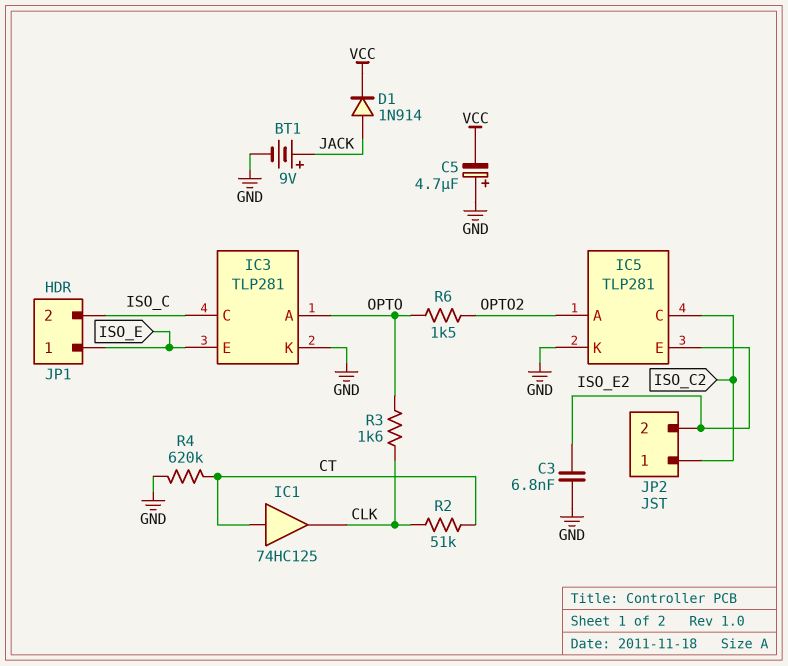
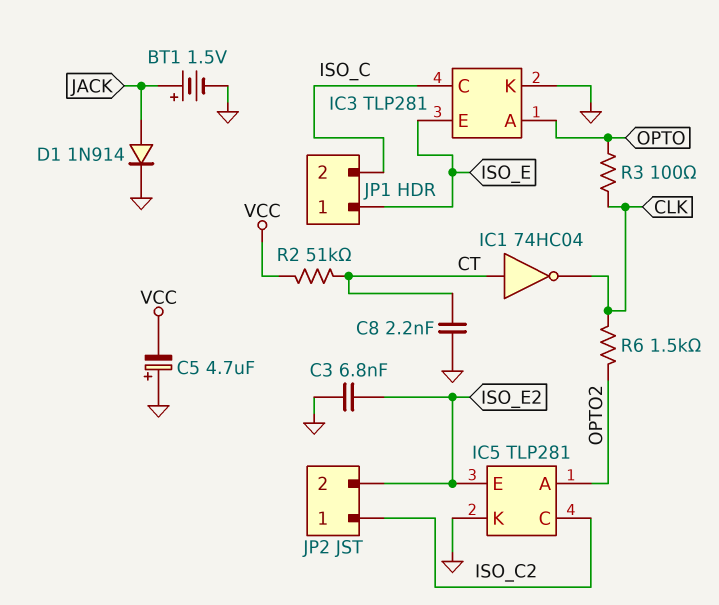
BT1: 9V (plus JACK, minus GND) -> 1.5V (plus JACK, minus GND)
C8: none -> 2.2nF (CT, GND)
D1: diode 1N914 (A JACK, K VCC) -> diode 1N914 (A JACK, K GND)
IC1: buffer 74HC125 (in CT, out CLK) -> NOT 74HC04 (in CT, out CLK)
R2: 51k (CLK, CT) -> 51k (CT, VCC)
R3: 1.6k (CLK, OPTO) -> 100 (CLK, OPTO)
R4: 620k (CT, GND) -> none
R6: 1.5k (OPTO, OPTO2) -> 1.5k (CLK, OPTO2)

